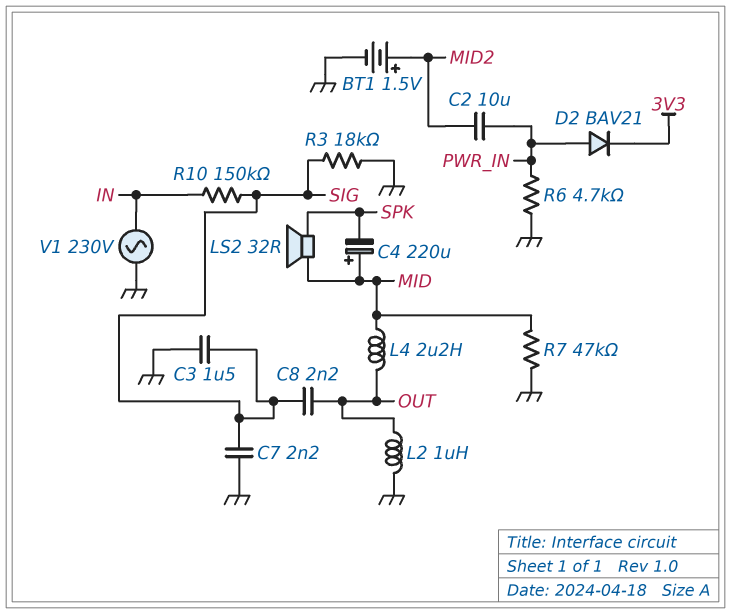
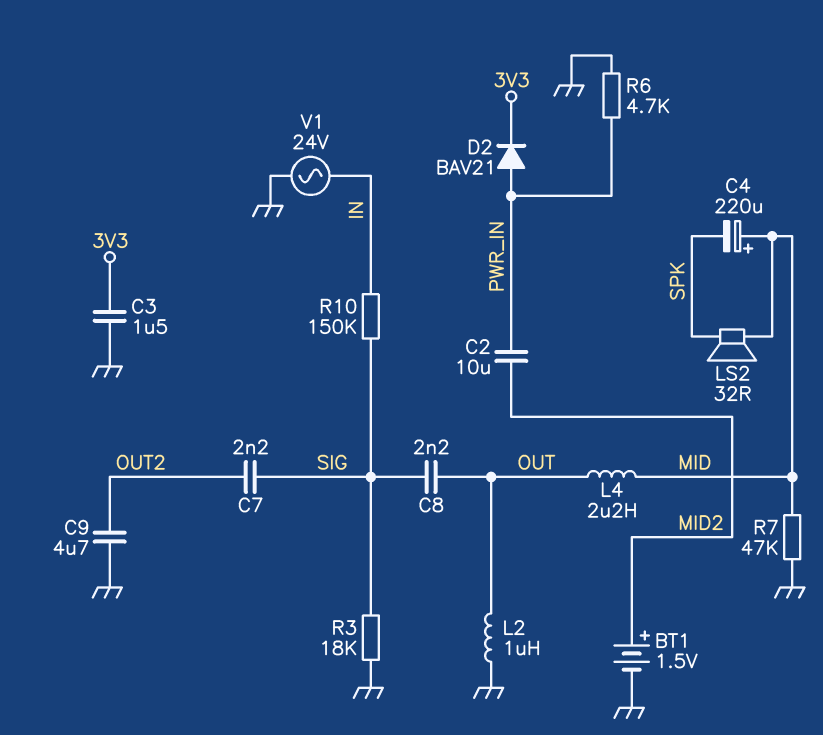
C3: 1.5uF (GND, SIG) -> 1.5uF (3V3, GND)
C7: 2.2nF (GND, SIG) -> 2.2nF (OUT2, SIG)
C9: none -> 4.7uF (GND, OUT2)
V1: AC 230V (GND, IN) -> AC 24V (GND, IN)

